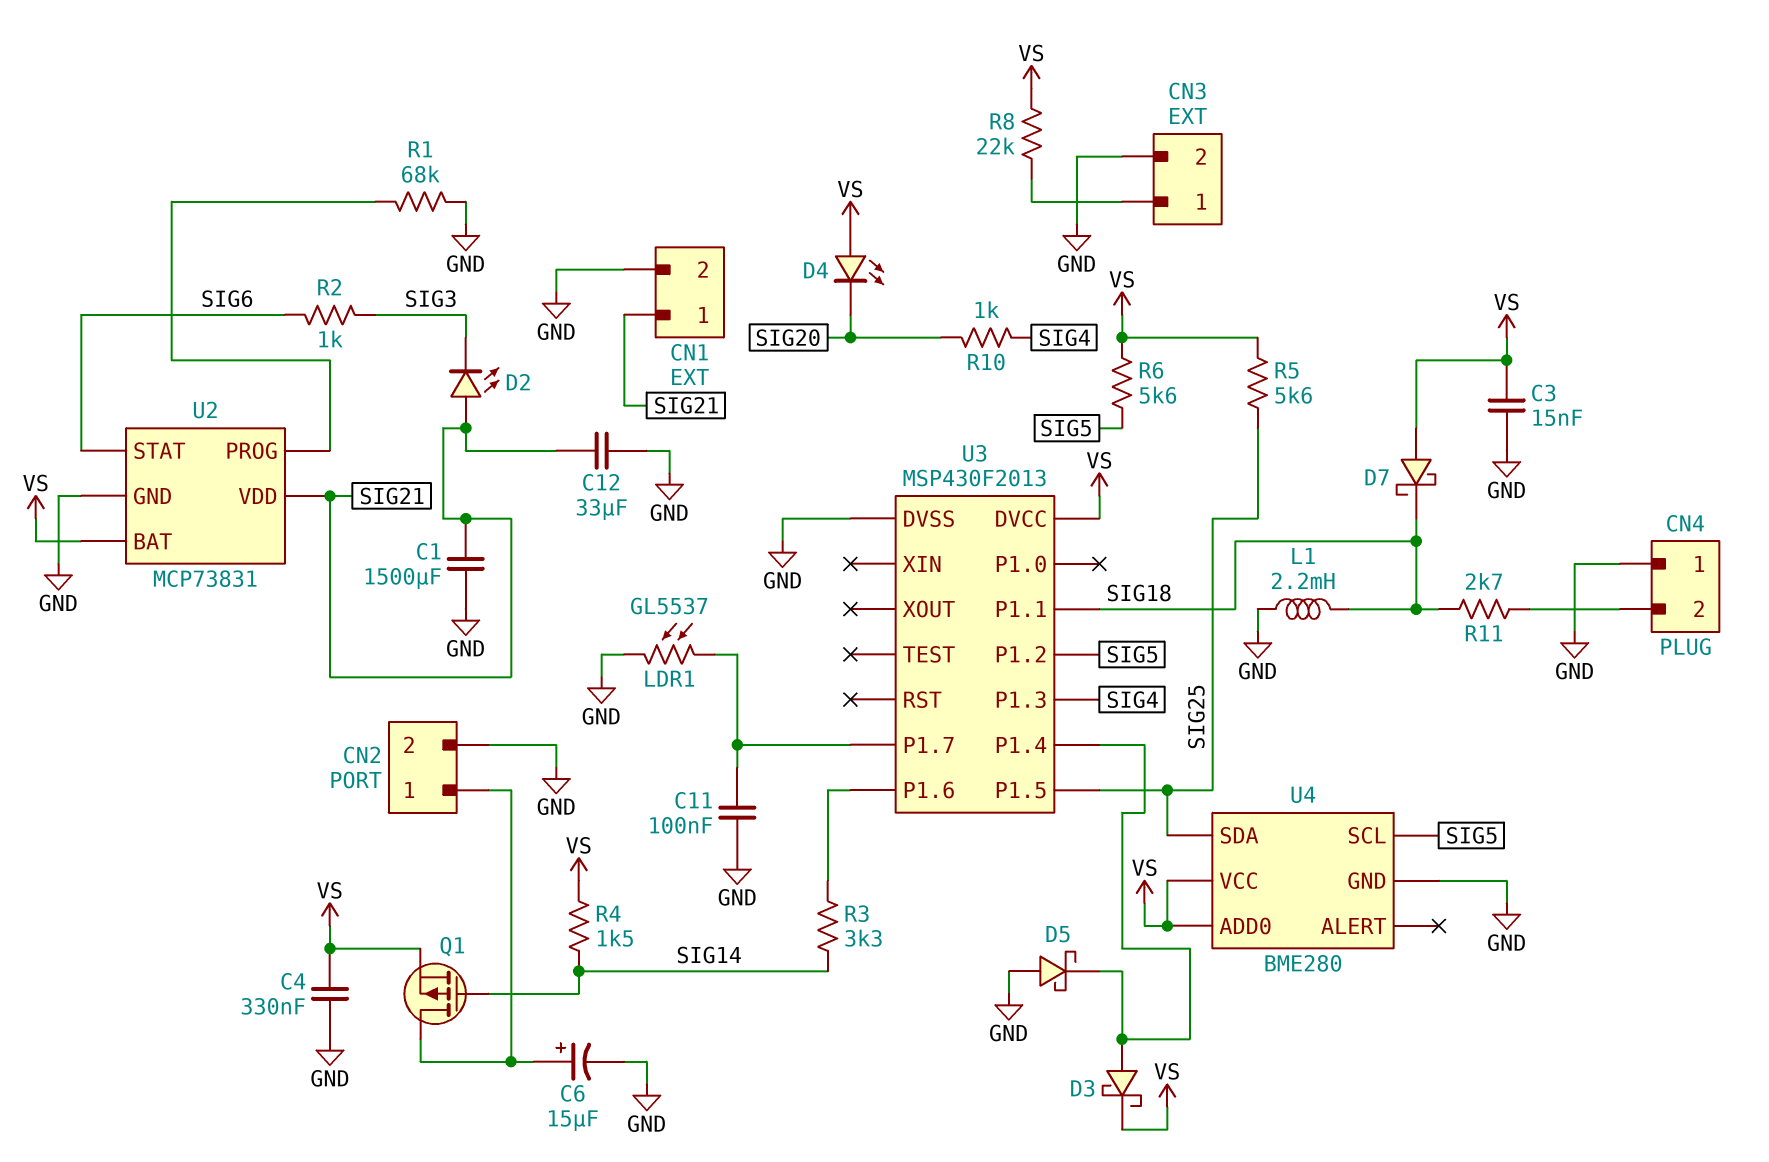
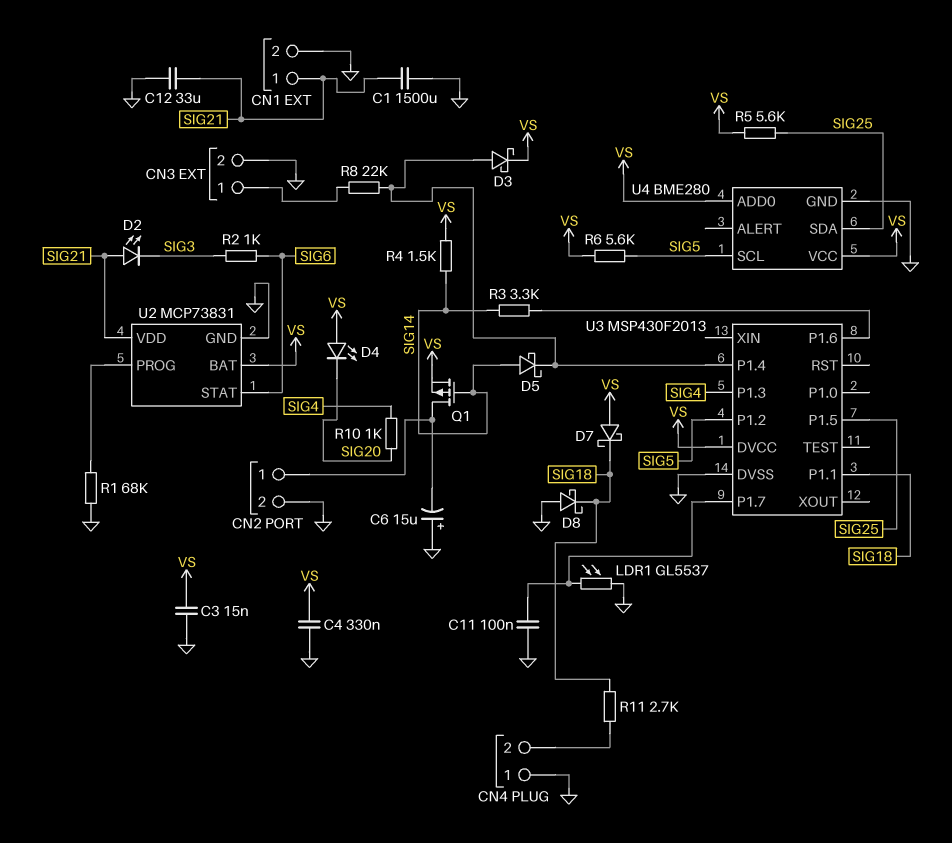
C6: 15uF (plus CN2/1, minus GND) -> 15uF (plus GND, minus CN2/1)
D5: schottky (A GND, K U3/P1.4) -> schottky (A SIG14, K U3/P1.4)
D8: none -> schottky (A GND, K SIG18)
L1: 2.2mH (GND, SIG18) -> none
R8: 22k (CN3/1, VS) -> 22k (CN3/1, U3/P1.4)

